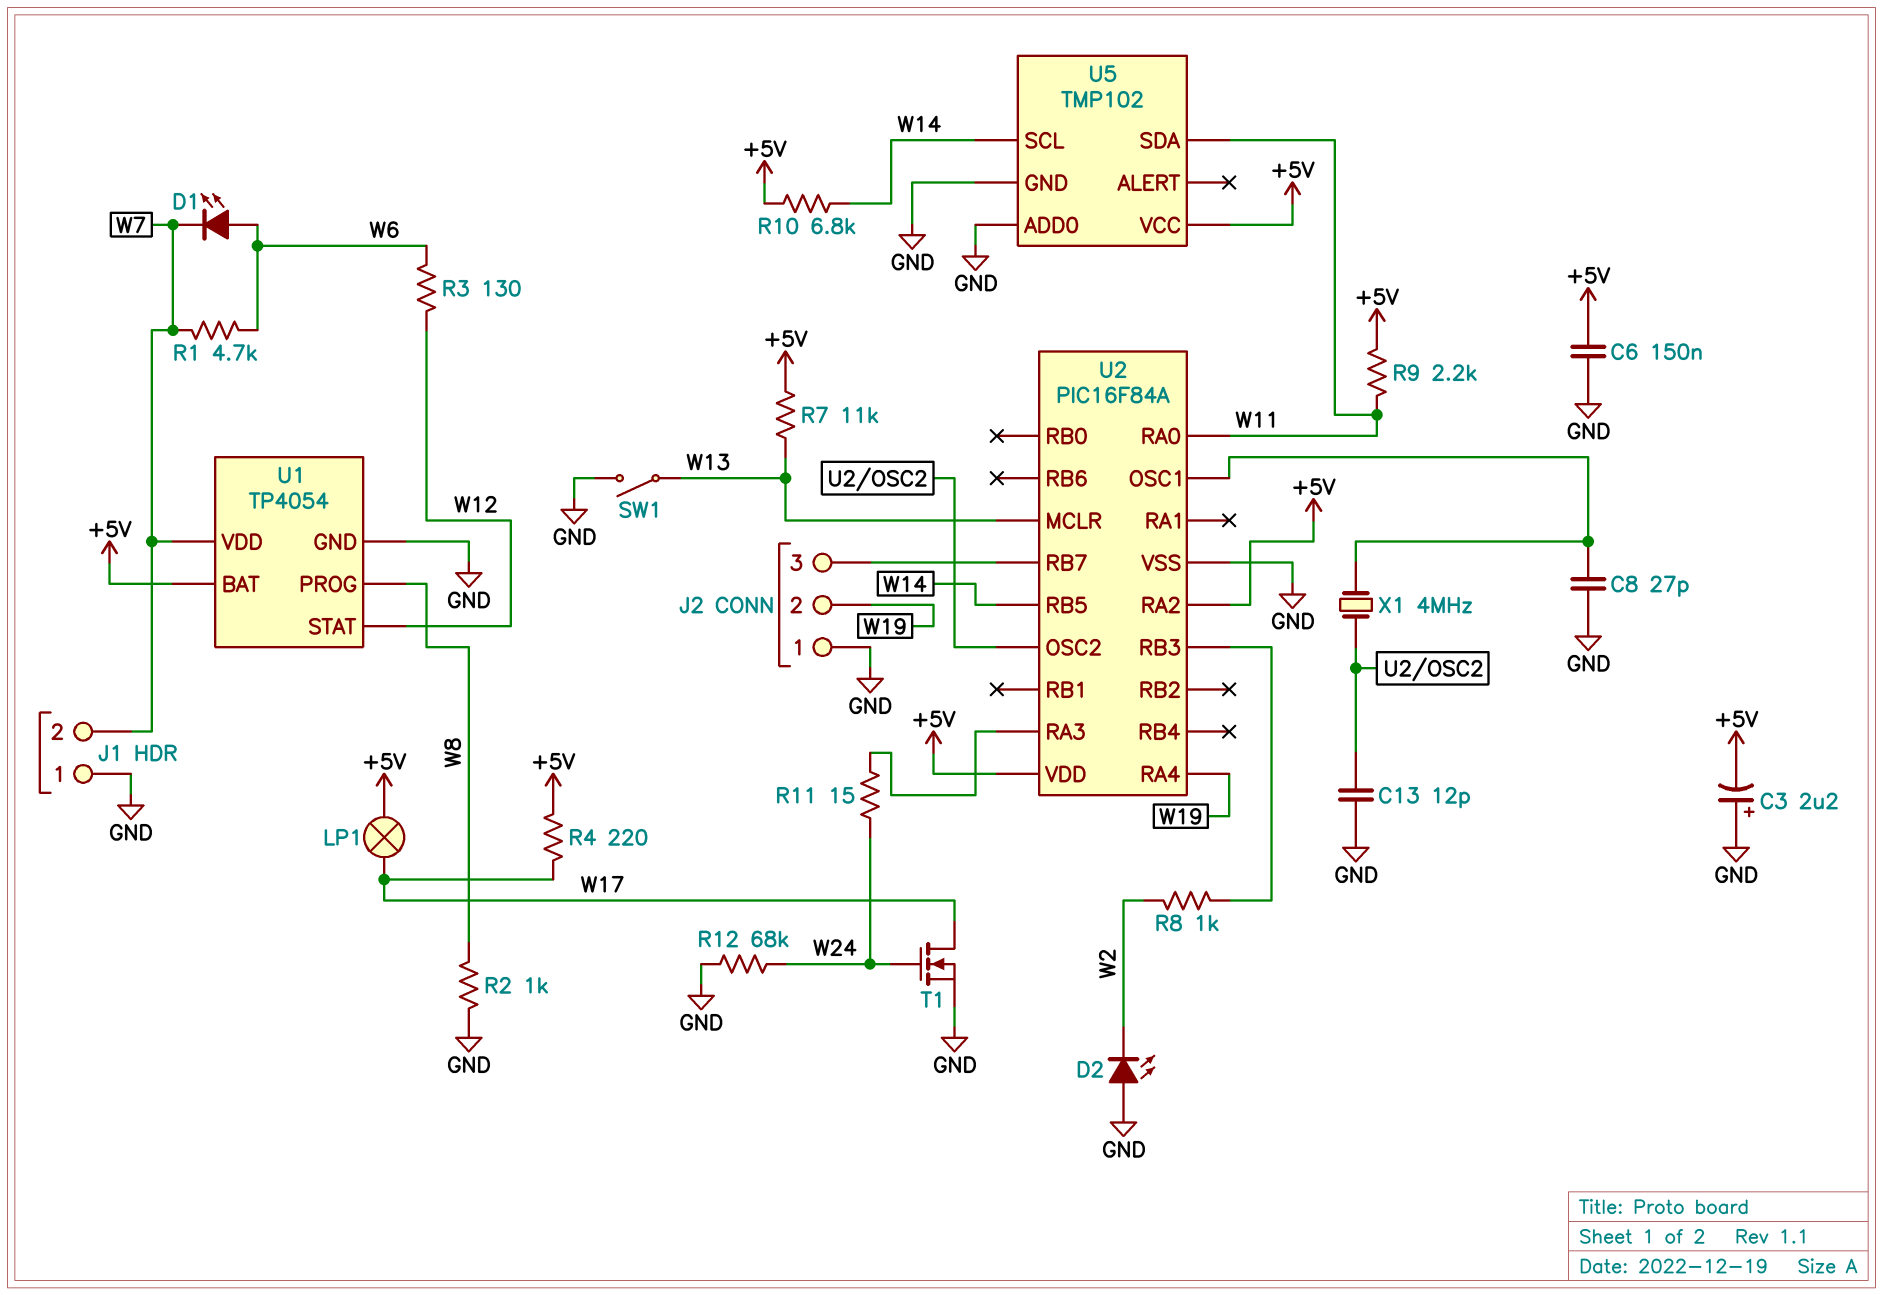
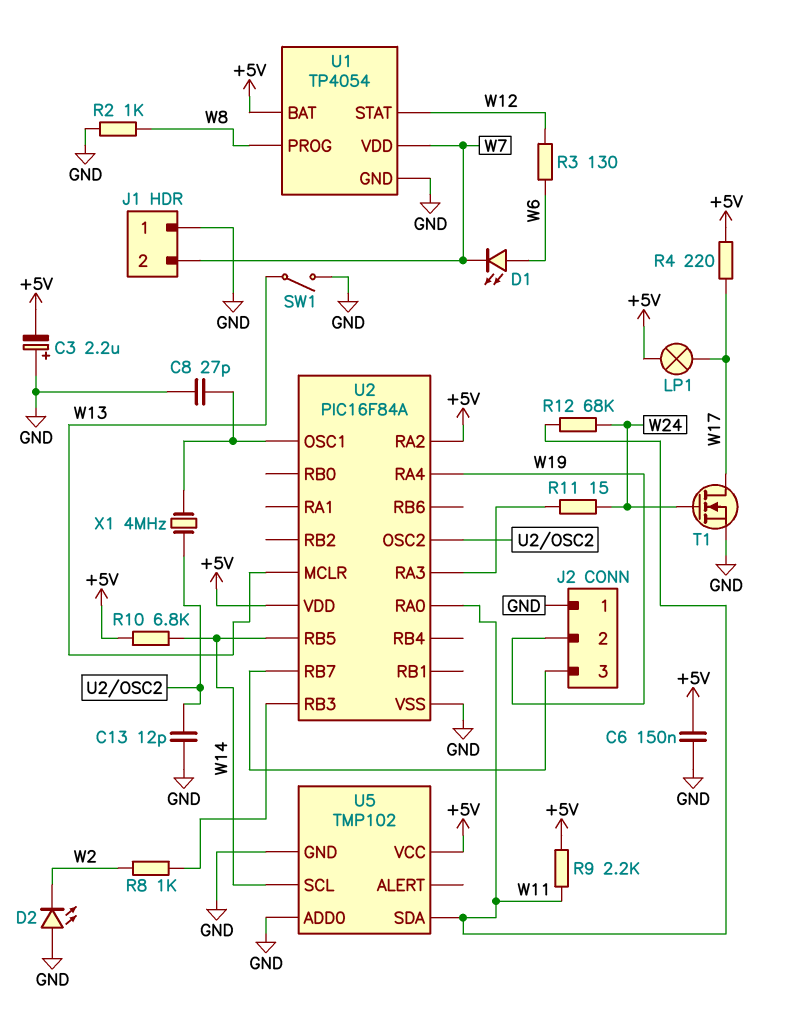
R1: 4.7k (W6, W7) -> none
R7: 11k (+5V, W13) -> none
R12: 68k (GND, W24) -> 68k (W11, W24)

